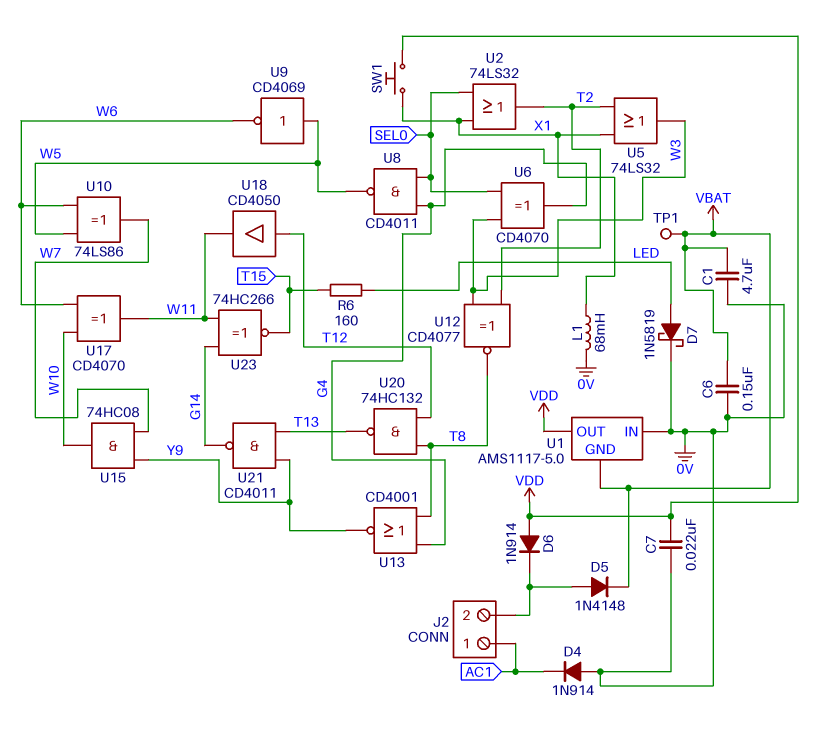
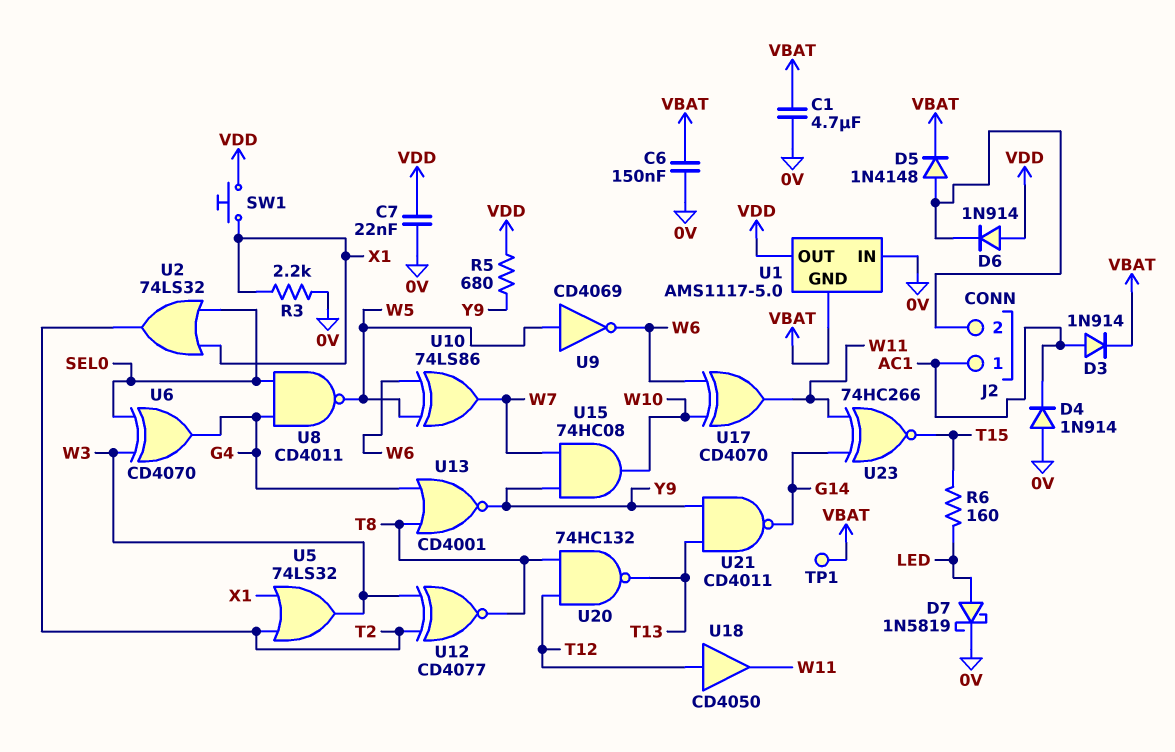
D3: none -> diode 1N914 (A AC1, K VBAT)
L1: 68mH (0V, X1) -> none
R3: none -> 2.2k (0V, X1)
R5: none -> 680 (VDD, Y9)

